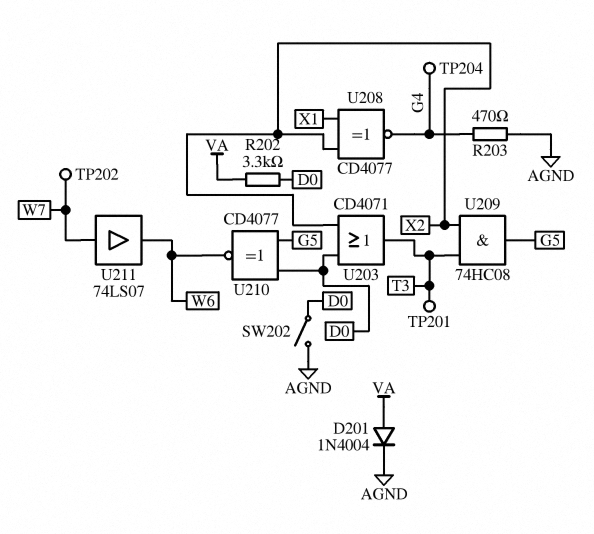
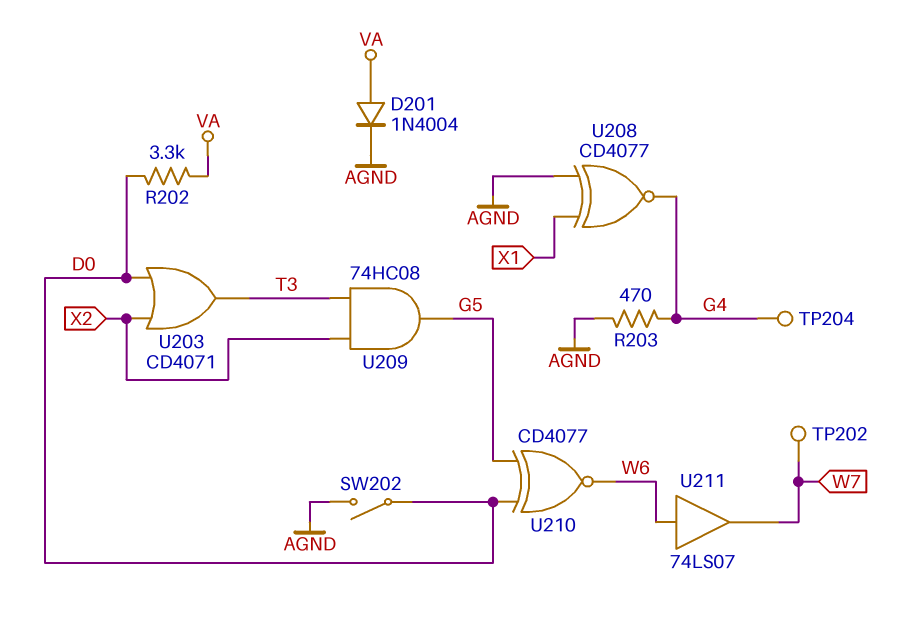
TP201: test point (T3) -> none
U208: XNOR CD4077 (in X1, in X2, out G4) -> XNOR CD4077 (in AGND, in X1, out G4)
U211: buffer 74LS07 (in W7, out W6) -> buffer 74LS07 (in W6, out W7)

